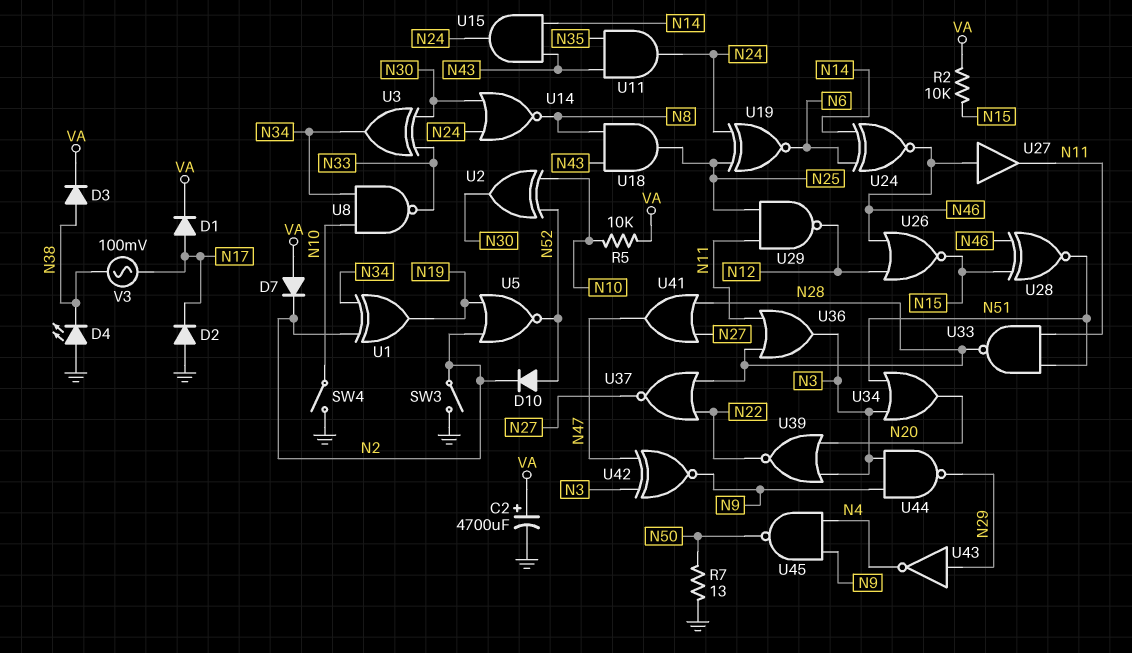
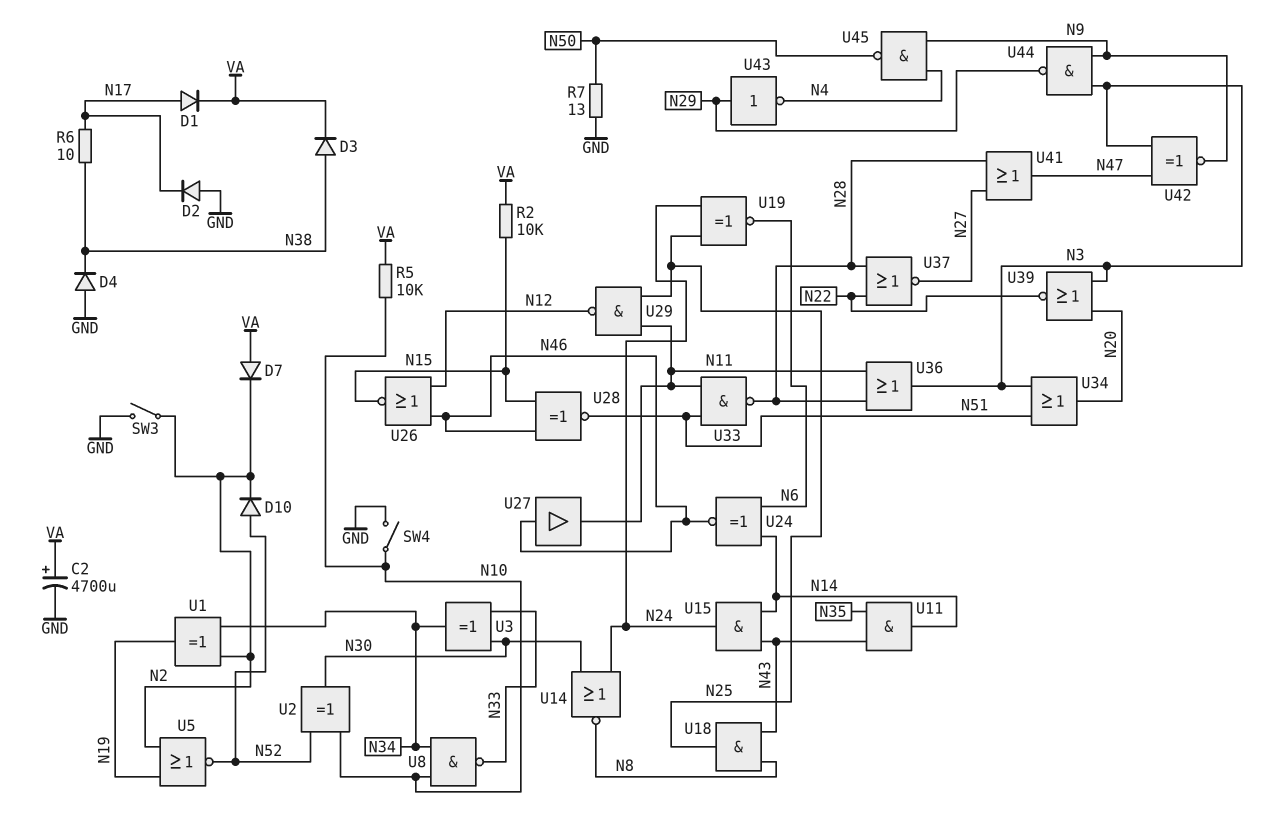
D4: LED (A GND, K N38) -> diode (A GND, K N38)
R6: none -> 10 (N17, N38)
U11: AND (in N35, in N43, out N24) -> AND (in N35, in N43, out N14)
V3: AC 100mV (N17, N38) -> none

